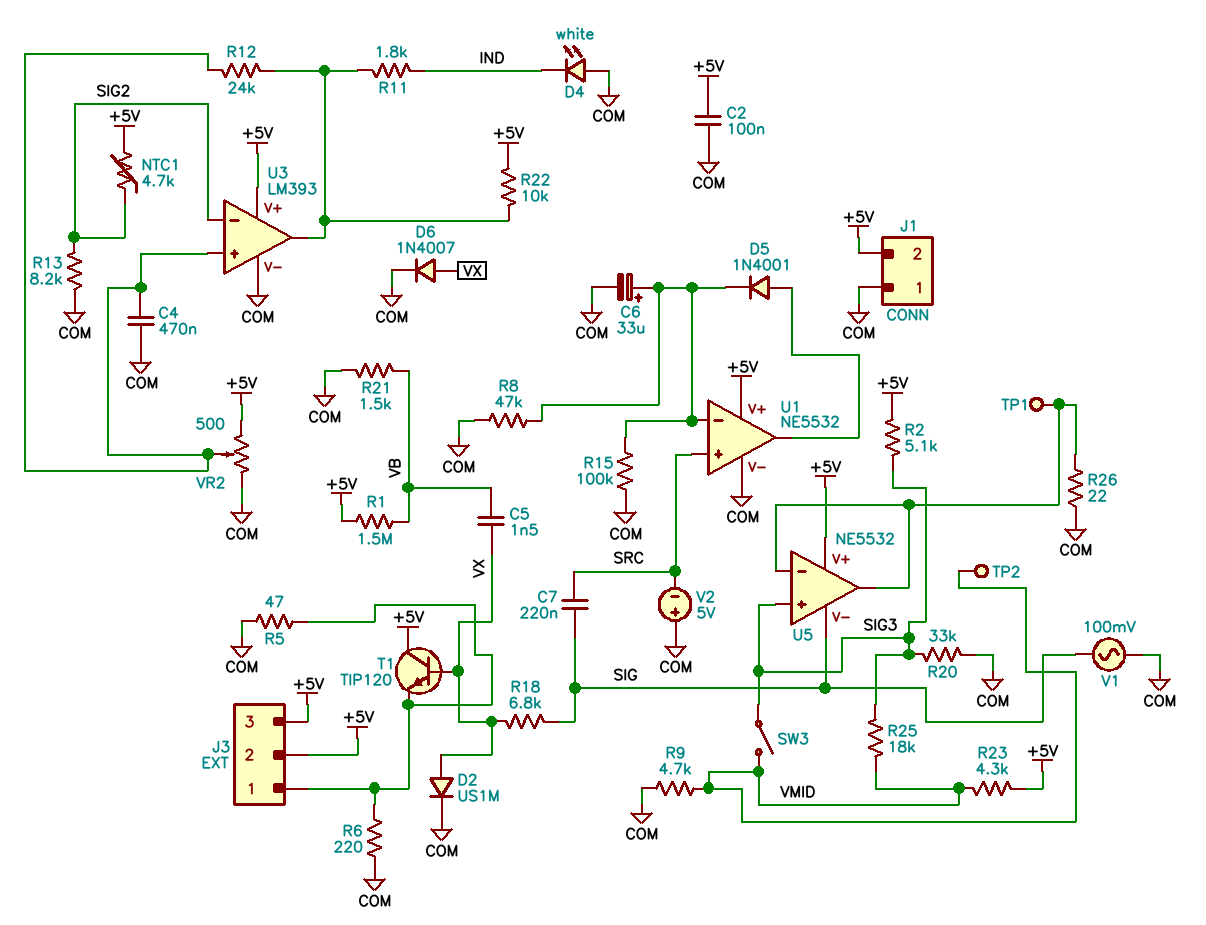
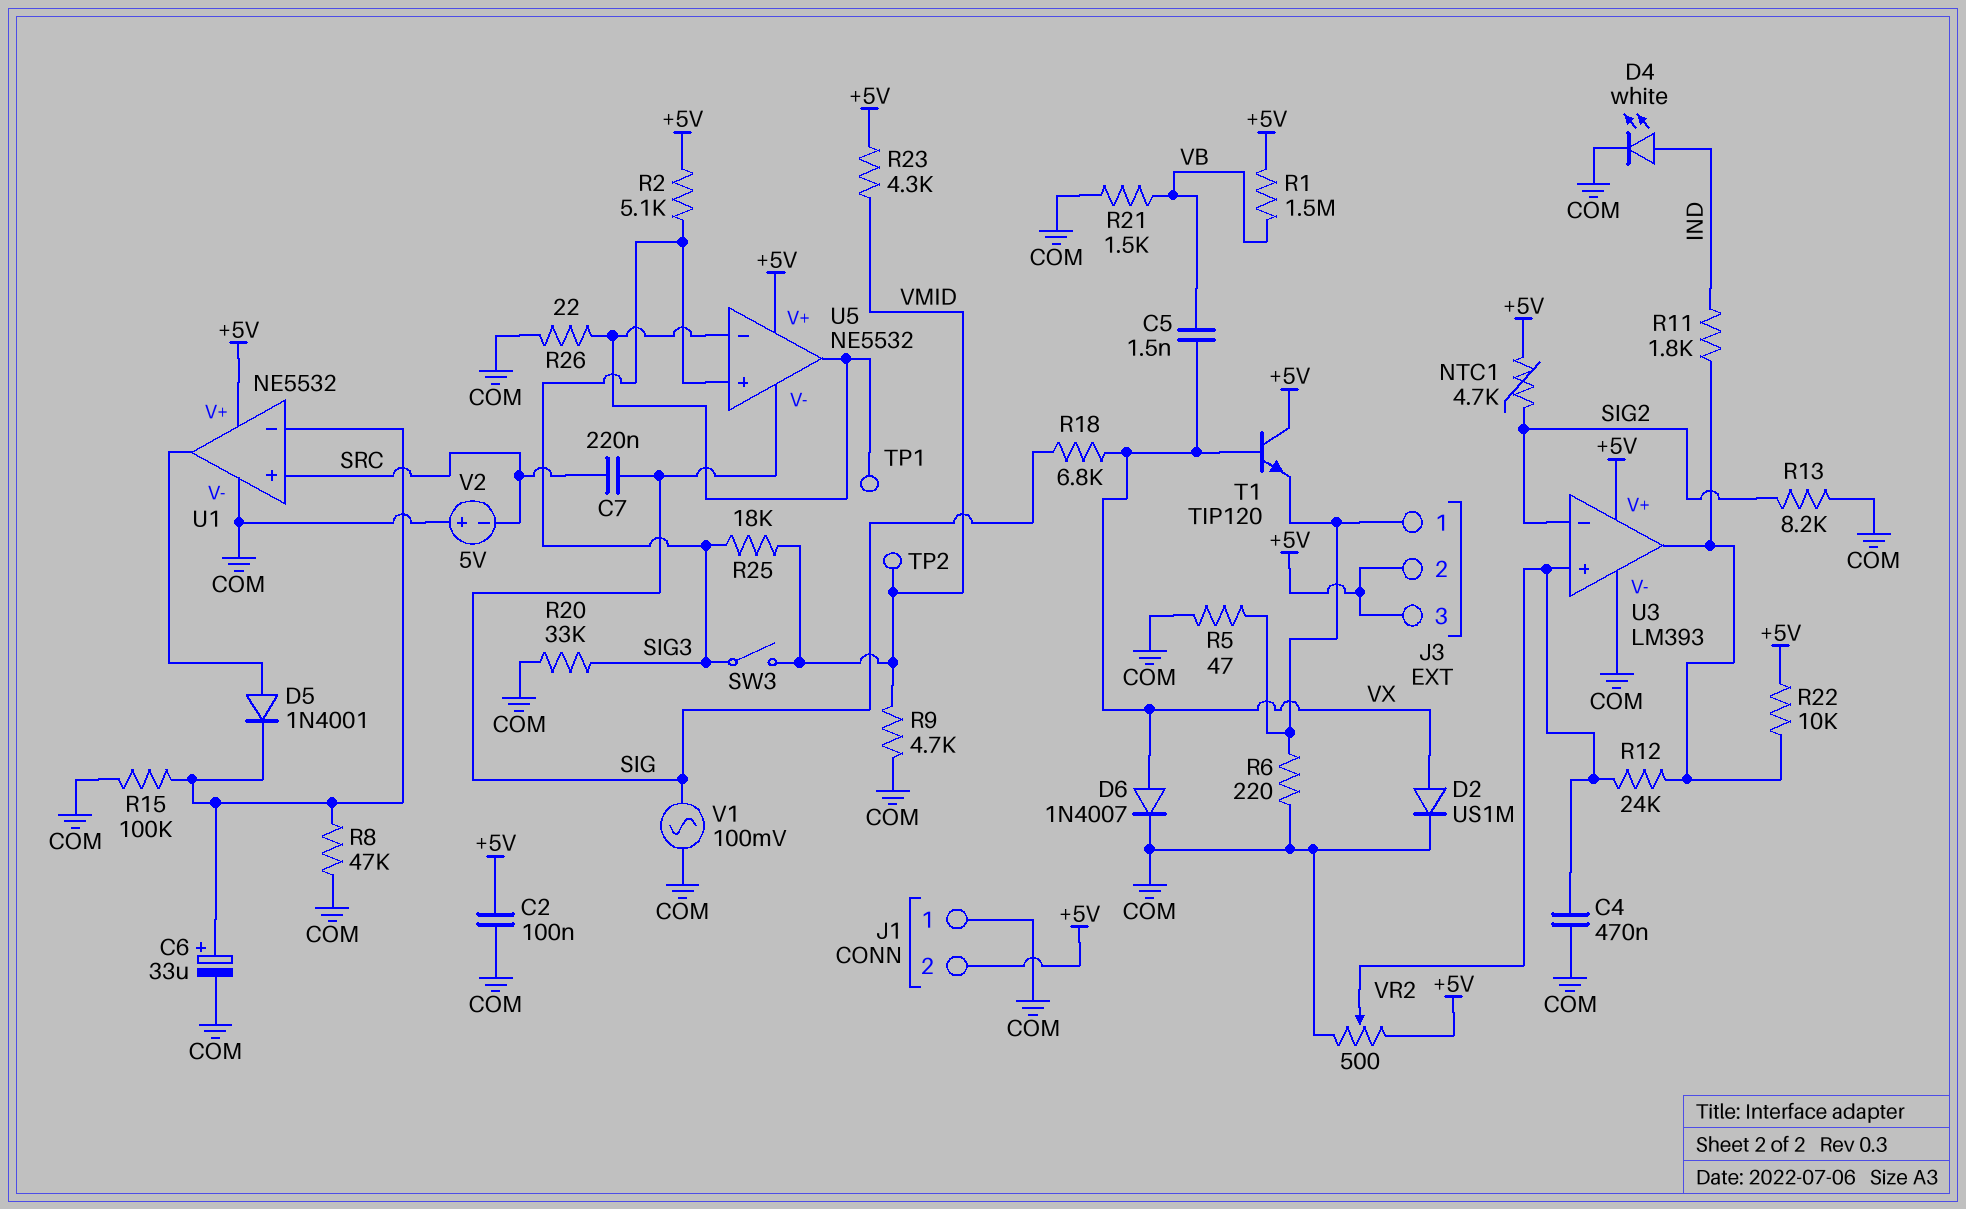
D4: LED white (A COM, K IND) -> LED white (A IND, K COM)

